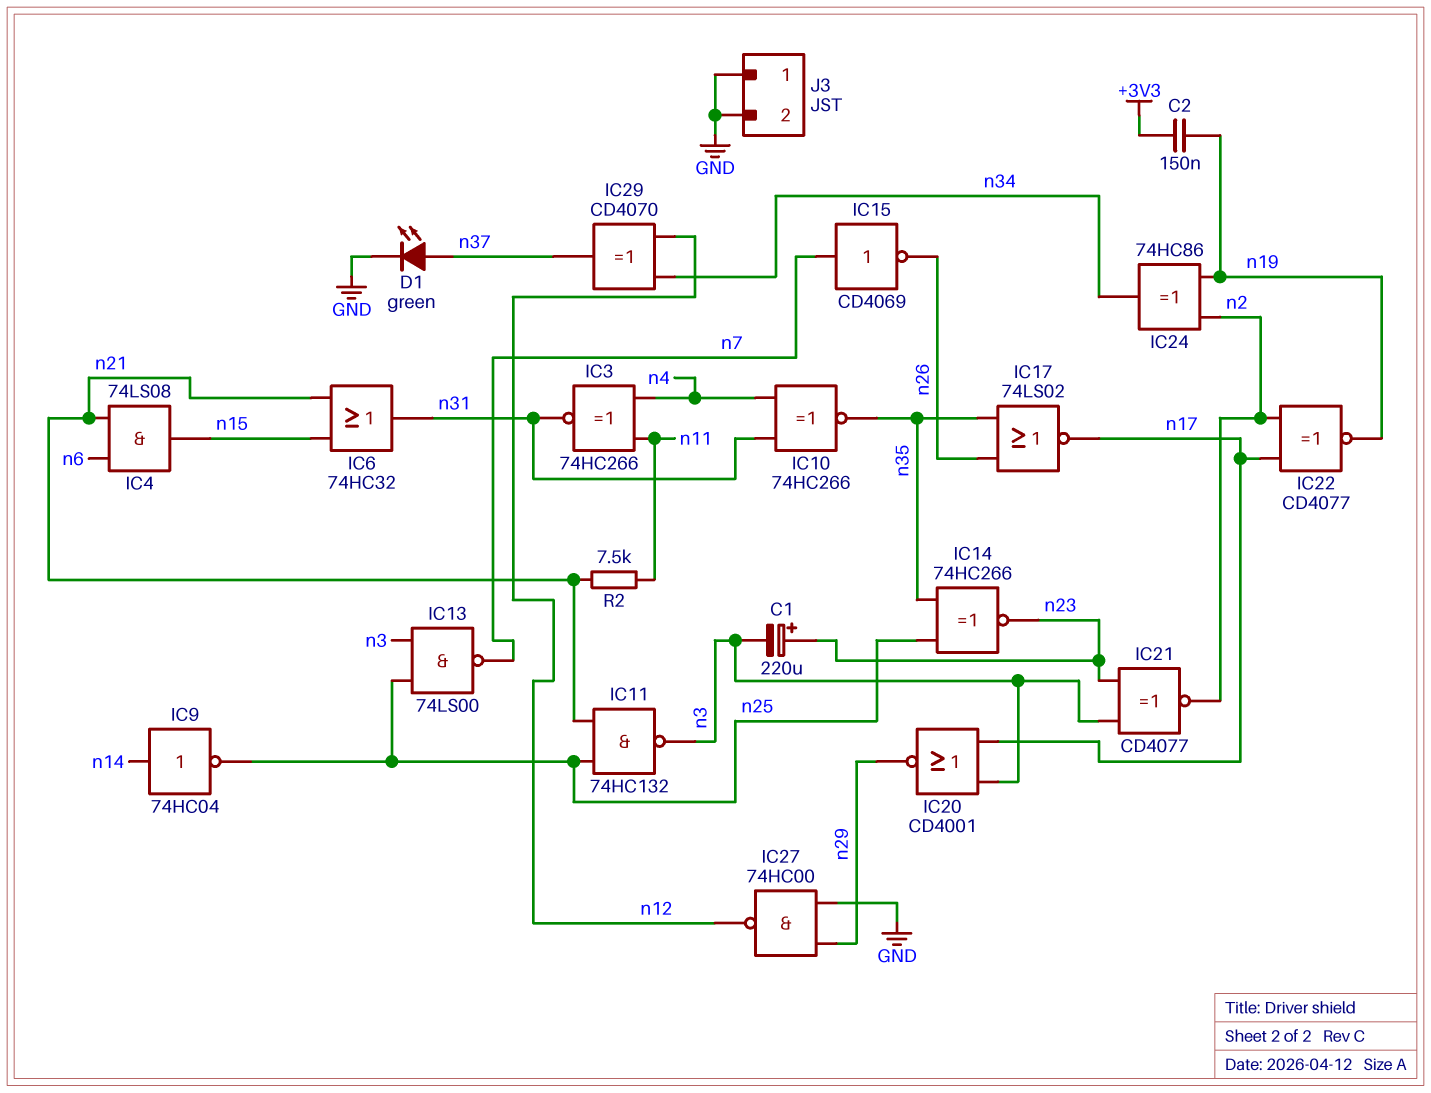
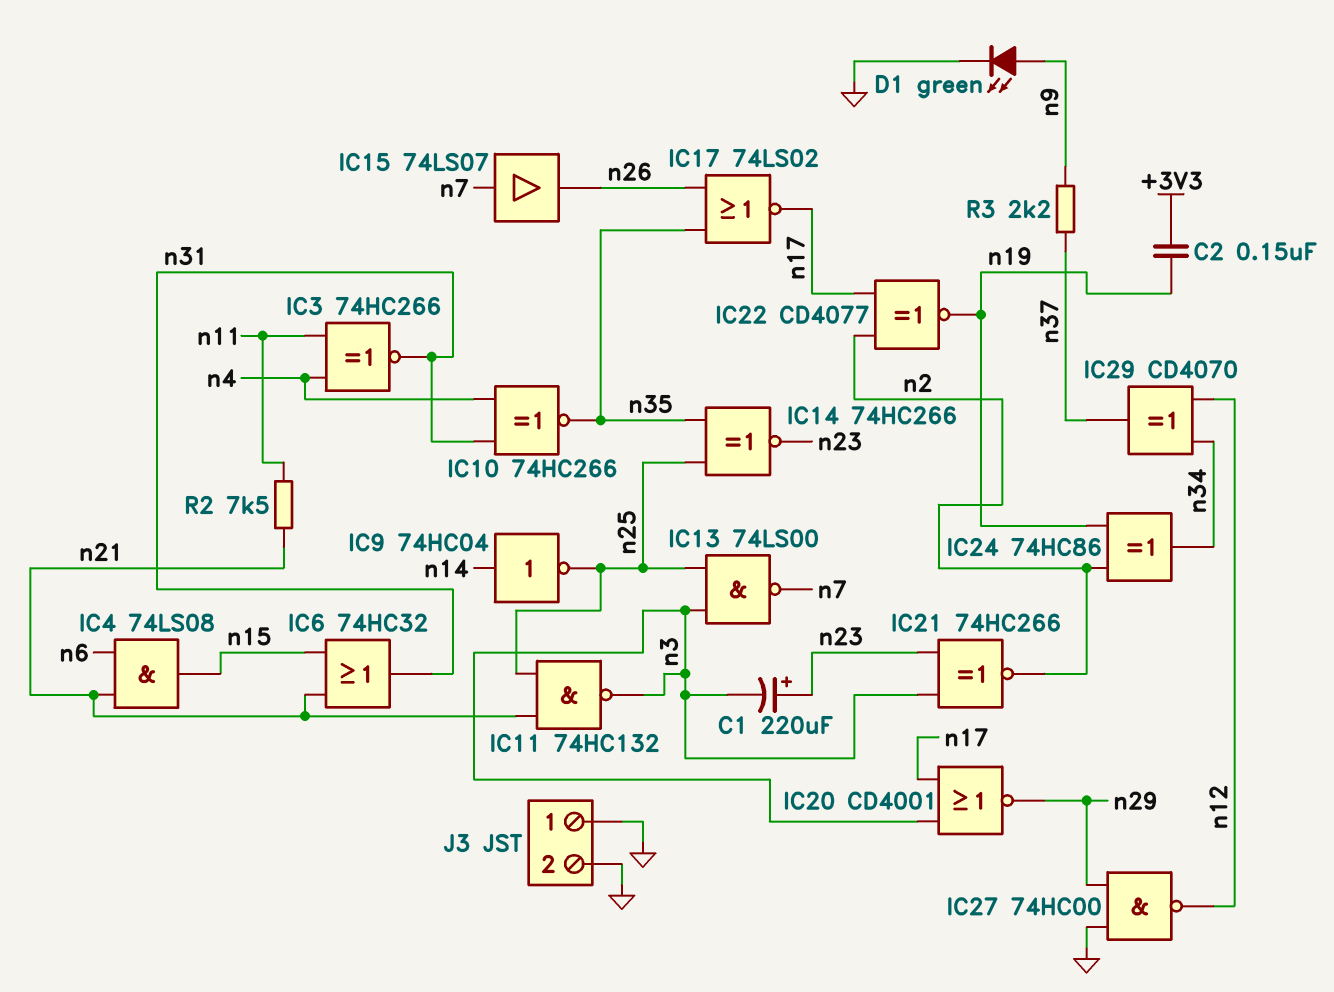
D1: LED green (A n37, K GND) -> LED green (A n9, K GND)
IC15: NOT CD4069 (in n7, out n26) -> buffer 74LS07 (in n7, out n26)
IC21: XNOR CD4077 (in n3, in n23, out n2) -> XNOR 74HC266 (in n3, in n23, out n2)
R3: none -> 2.2k (n9, n37)

